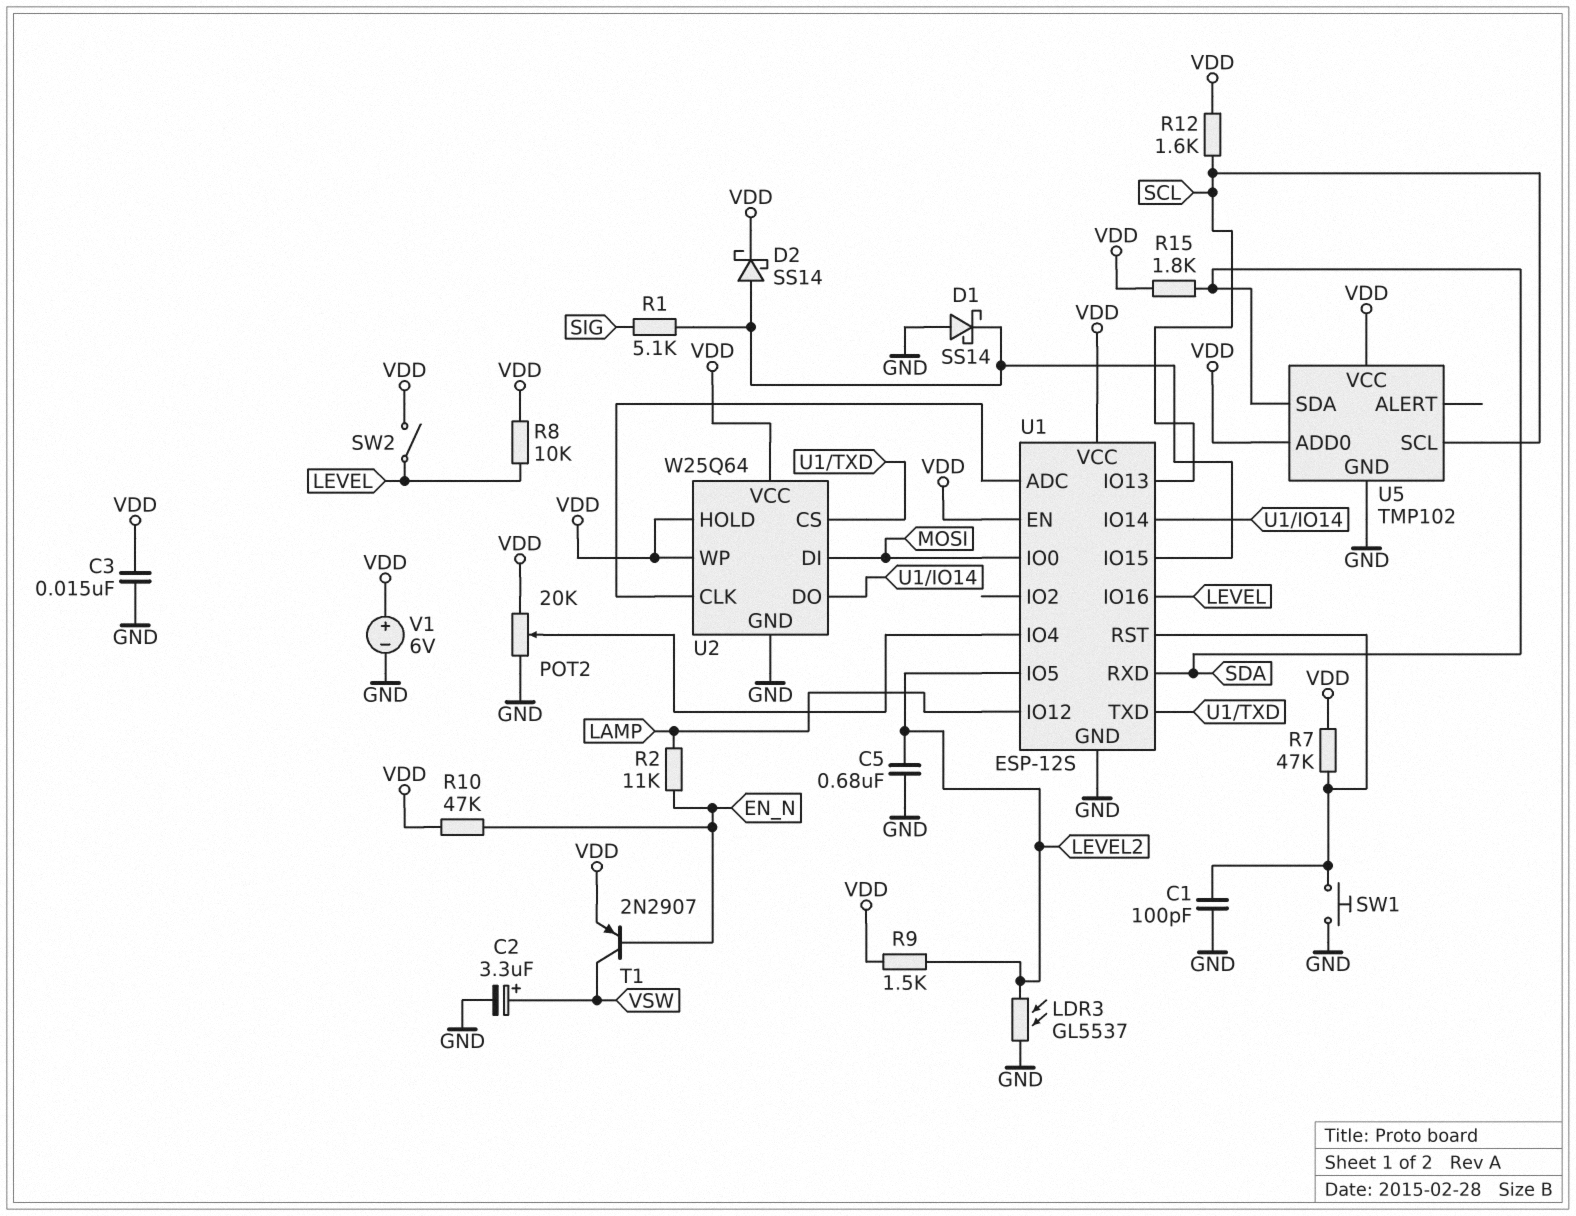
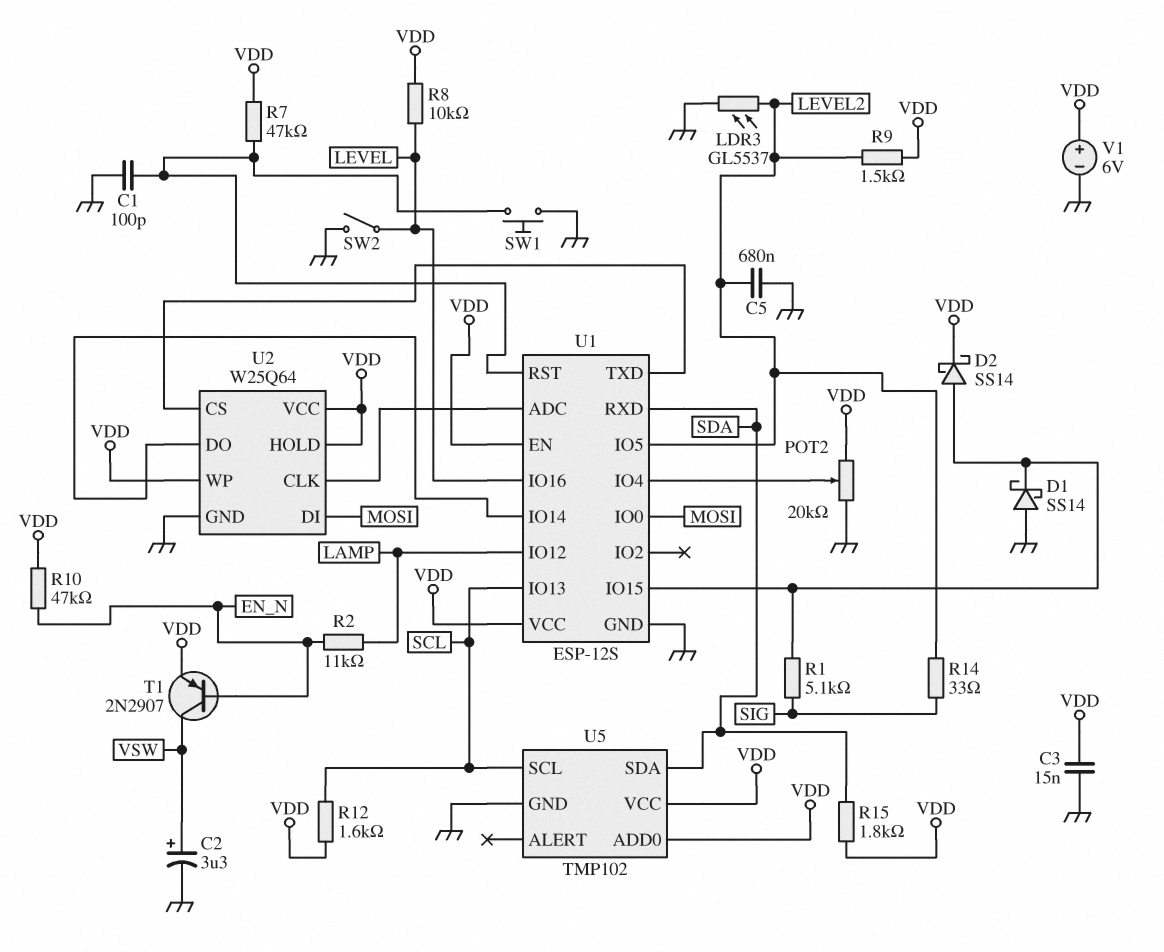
R14: none -> 33 (LEVEL2, SIG)
SW2: switch (LEVEL, VDD) -> switch (GND, LEVEL)

